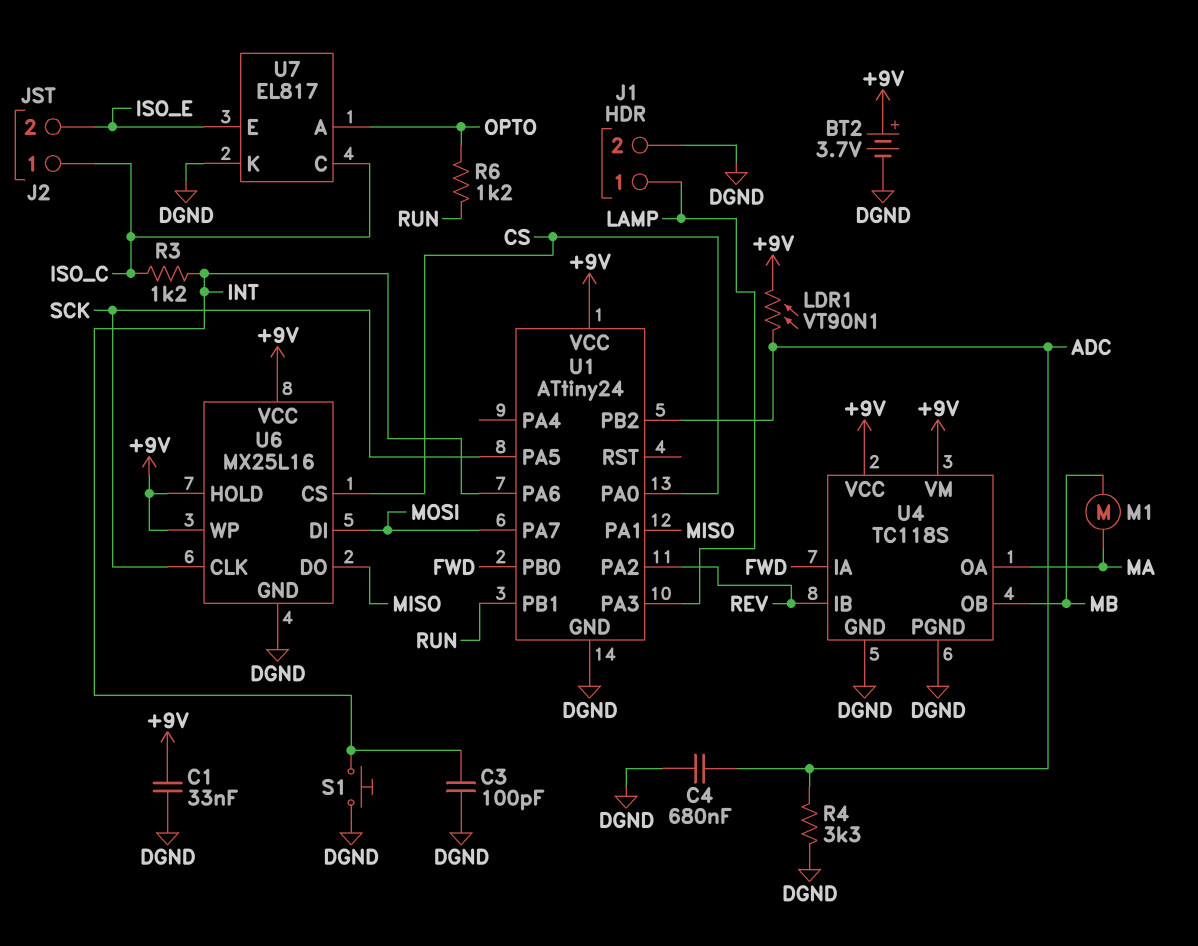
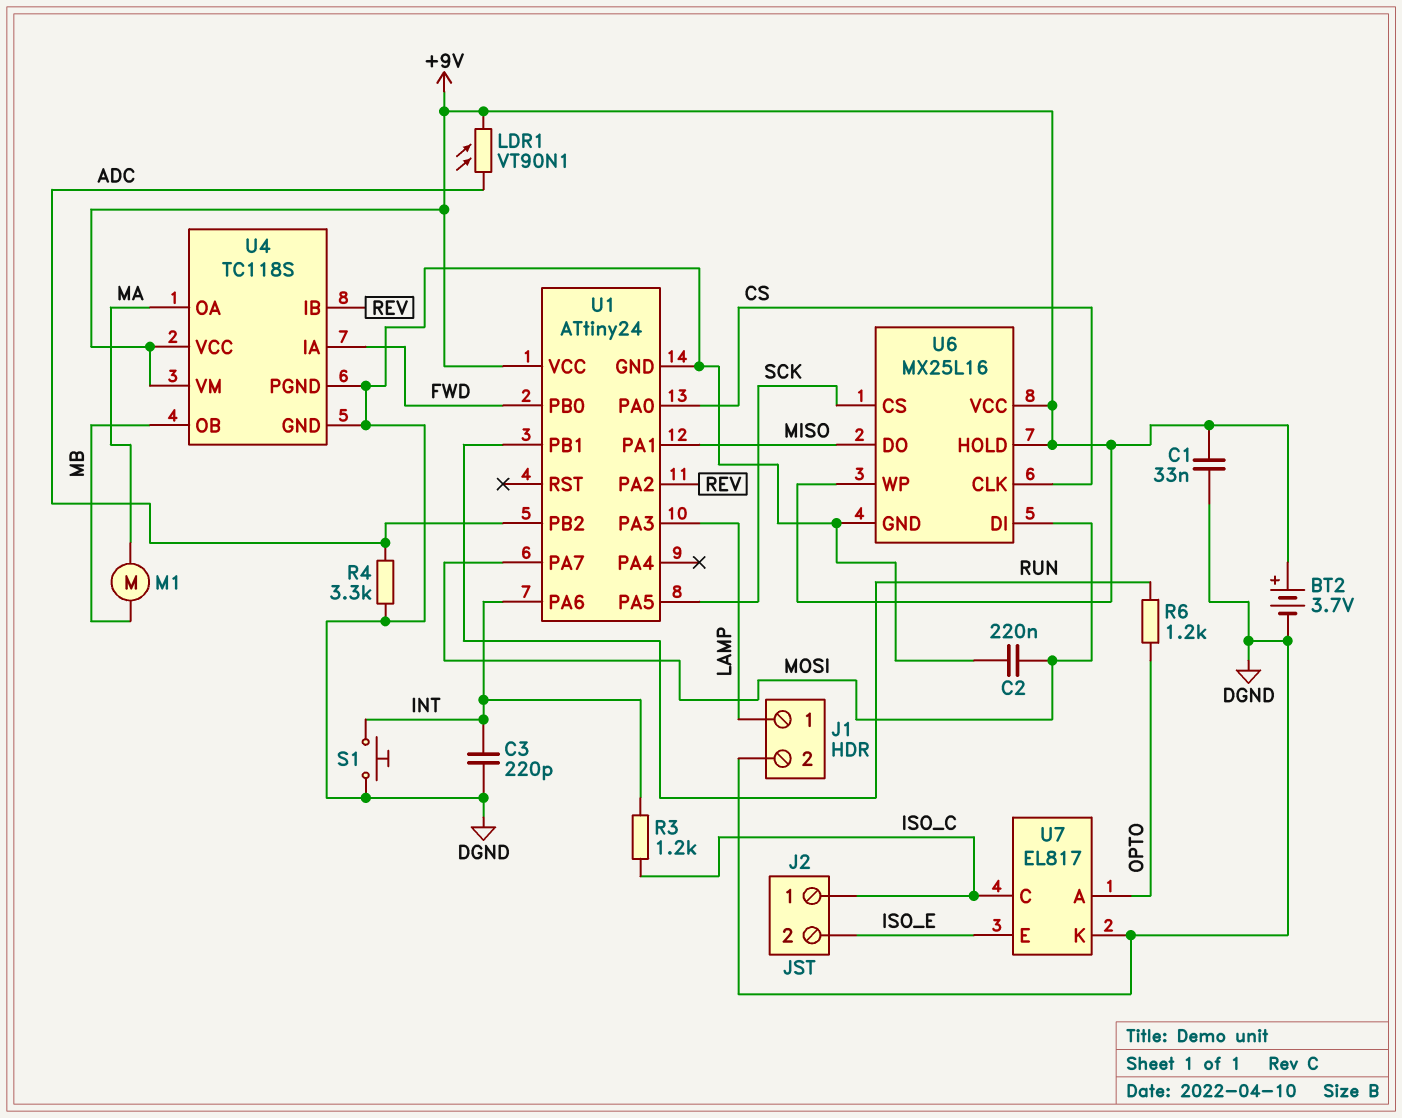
C2: none -> 220nF (DGND, MOSI)
C3: 100pF (DGND, INT) -> 220pF (DGND, INT)
C4: 680nF (ADC, DGND) -> none
U6 pin CLK: SCK -> CS
U6 pin CS: CS -> SCK

